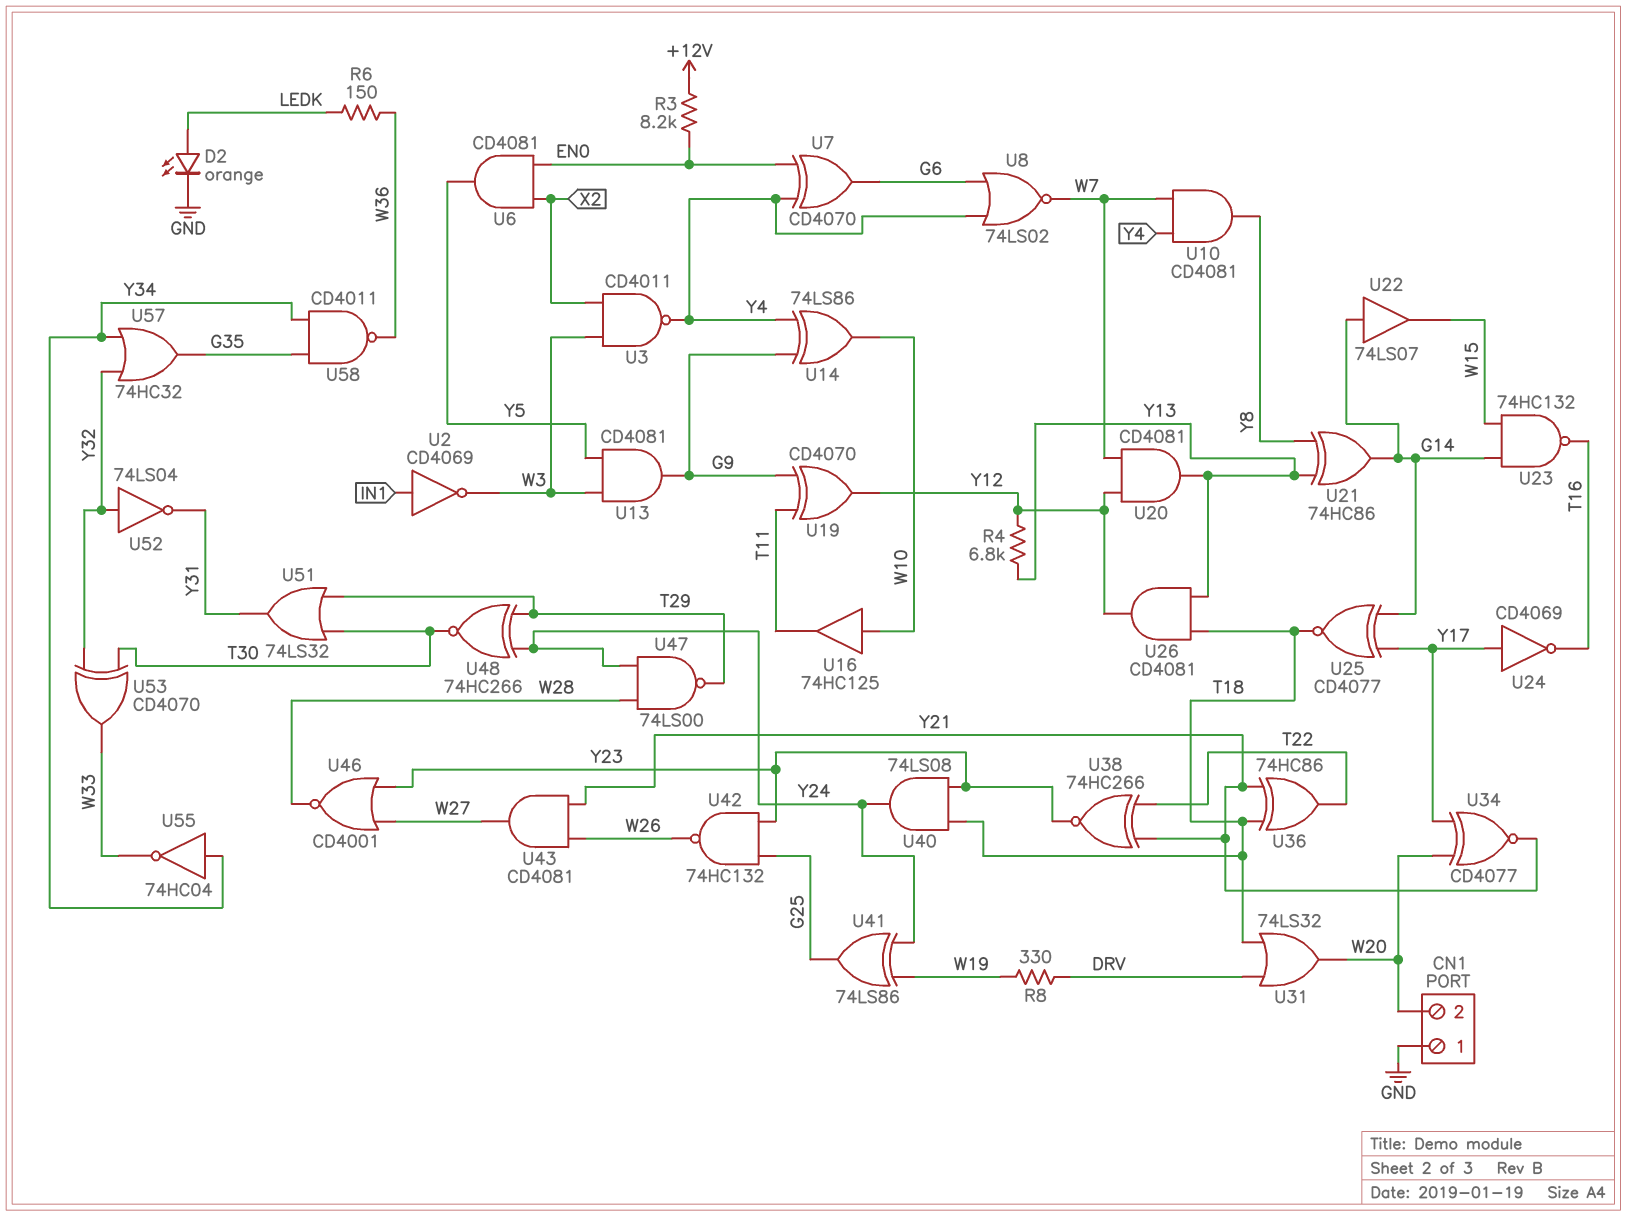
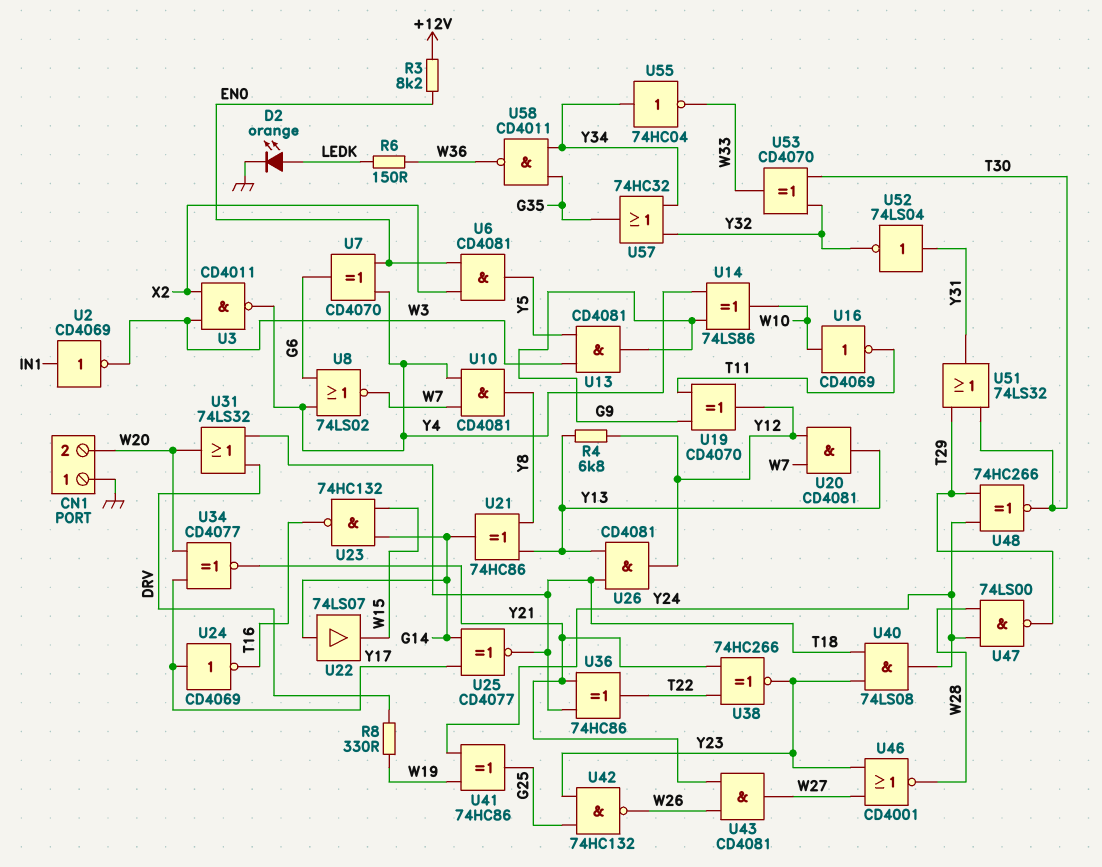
U16: buffer 74HC125 (in W10, out T11) -> NOT CD4069 (in W10, out T11)
U41: XOR 74LS86 (in W19, in Y24, out G25) -> XOR 74HC86 (in W19, in Y24, out G25)
U52: NOT 74LS04 (in Y32, out Y31) -> NOT 74LS04 (in Y31, out Y32)

